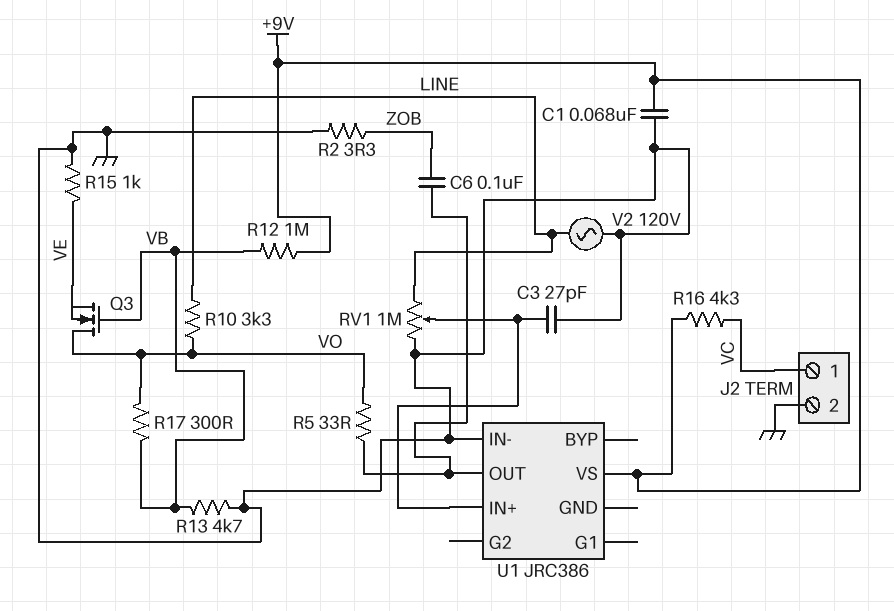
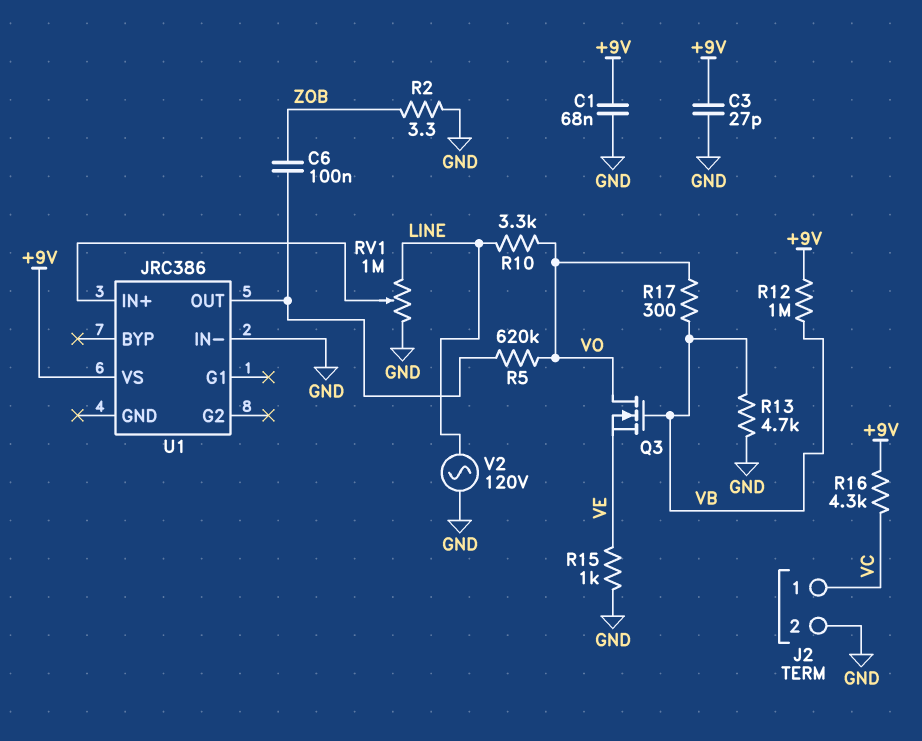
C3: 27pF (GND, U1/IN+) -> 27pF (+9V, GND)
R5: 33 (U1/OUT, VO) -> 620k (U1/OUT, VO)

